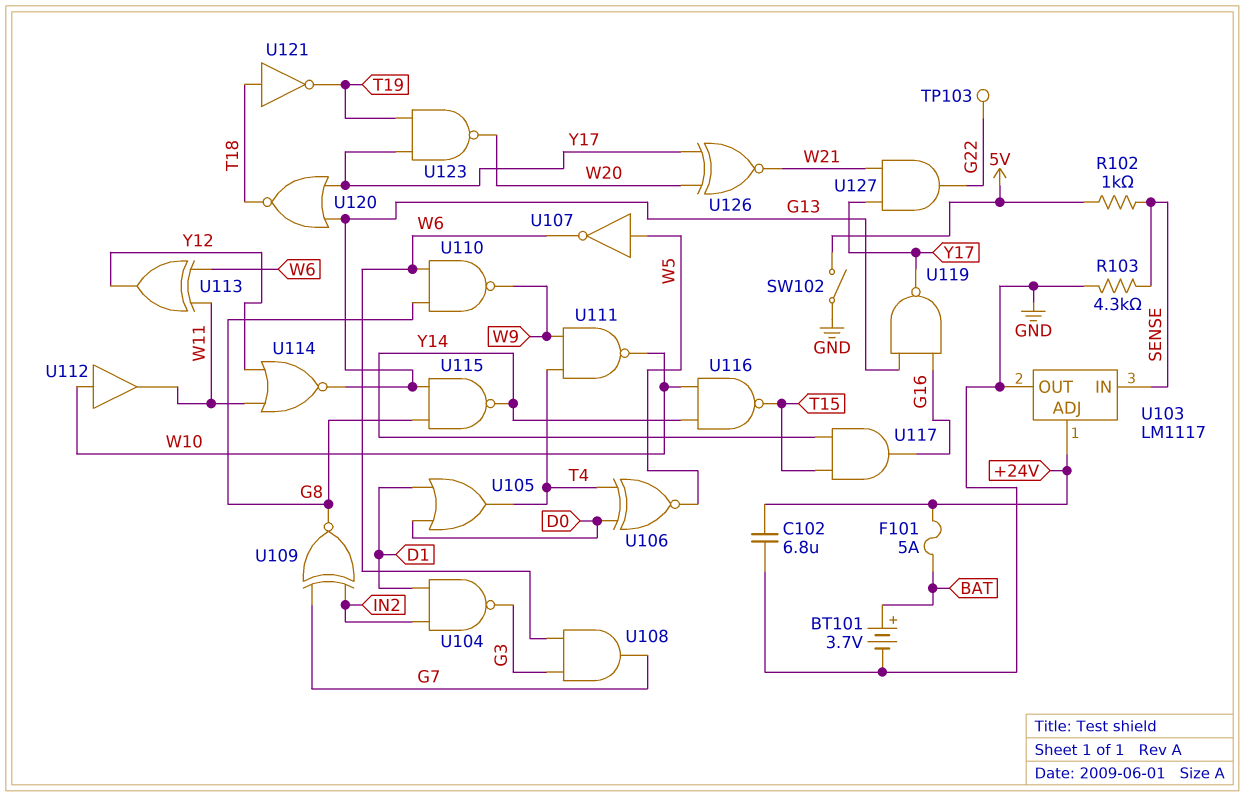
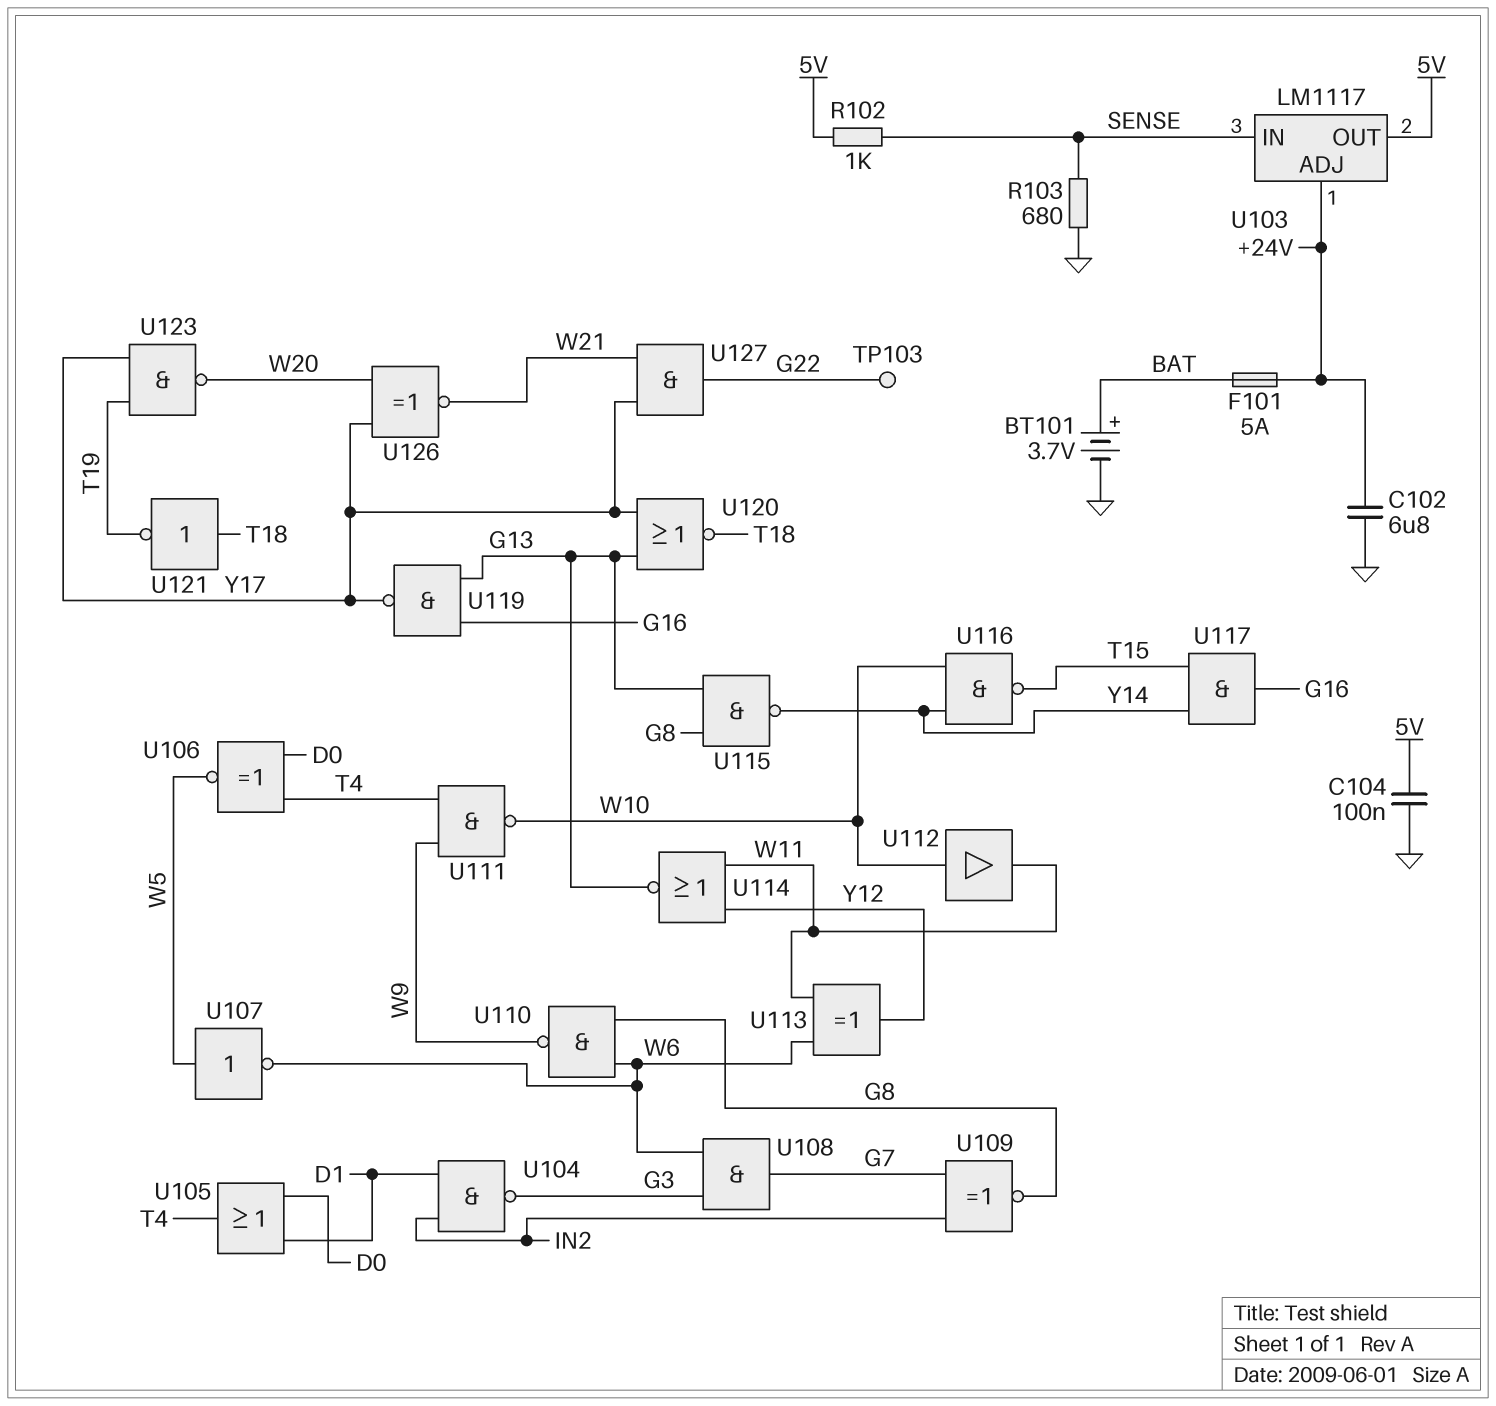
C104: none -> 100nF (5V, GND)
R103: 4.3k (GND, SENSE) -> 680 (GND, SENSE)
SW102: switch (5V, GND) -> none
U103 pin OUT: GND -> 5V

